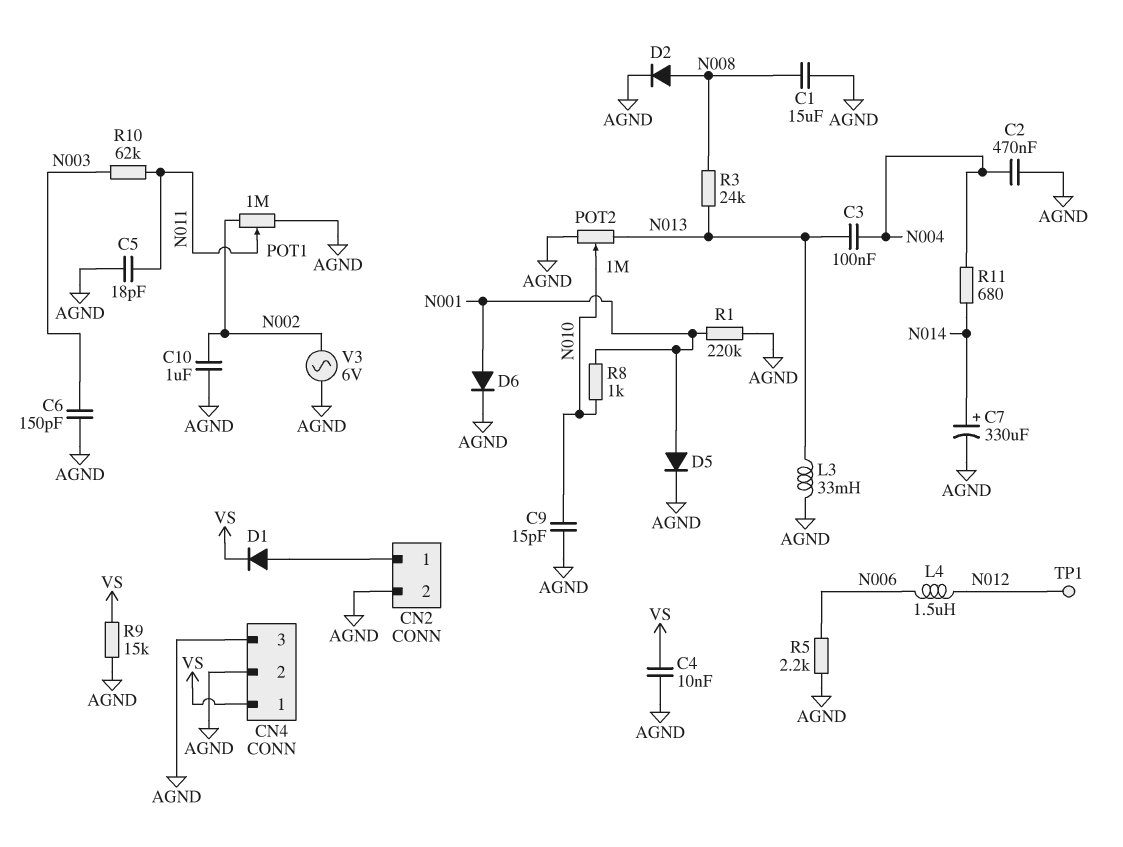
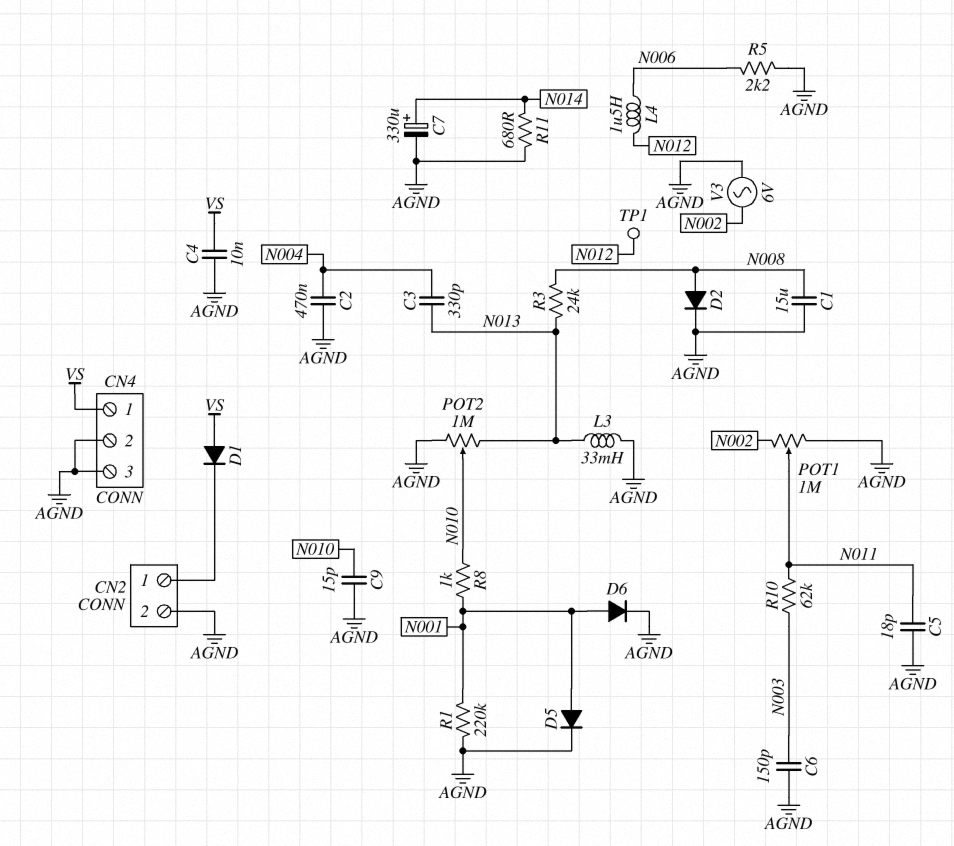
C3: 100nF (N004, N013) -> 330pF (N004, N013)
C10: 1uF (AGND, N002) -> none
D1: diode (A CN2/1, K VS) -> diode (A VS, K CN2/1)
R9: 15k (AGND, VS) -> none
R11: 680 (N004, N014) -> 680 (AGND, N014)

